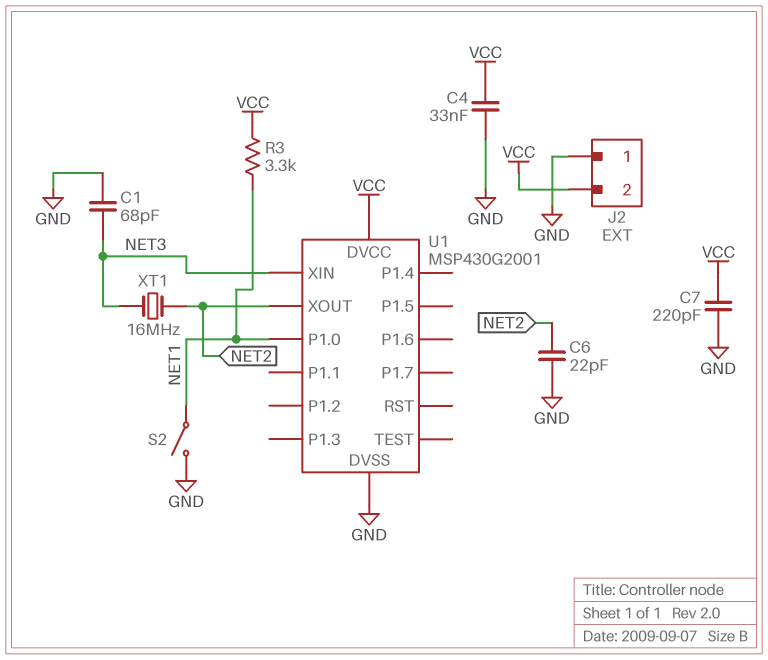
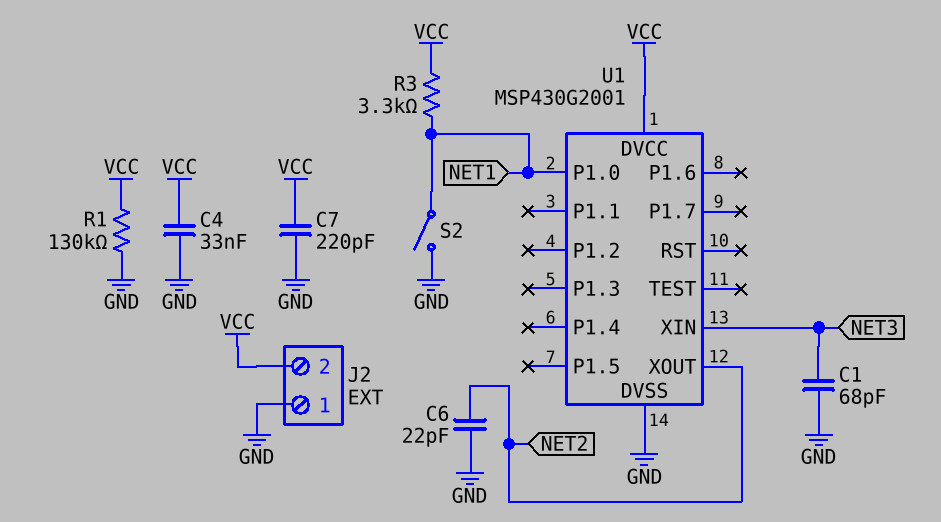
R1: none -> 130k (GND, VCC)
XT1: 16MHz (NET2, NET3) -> none

